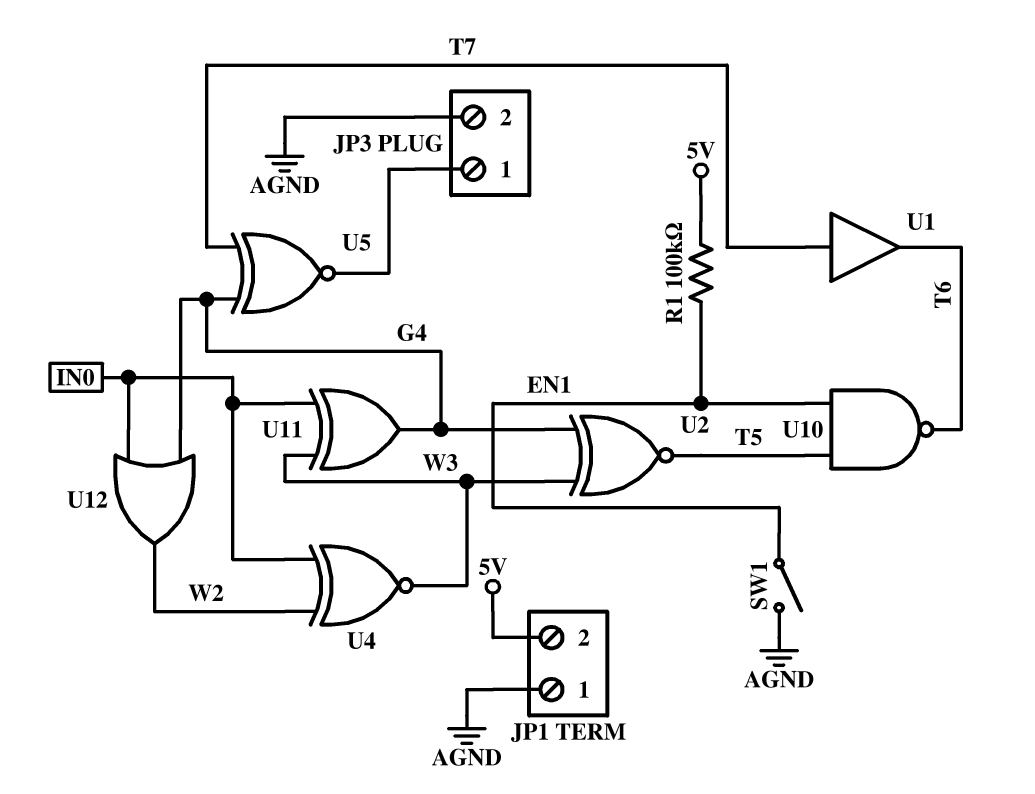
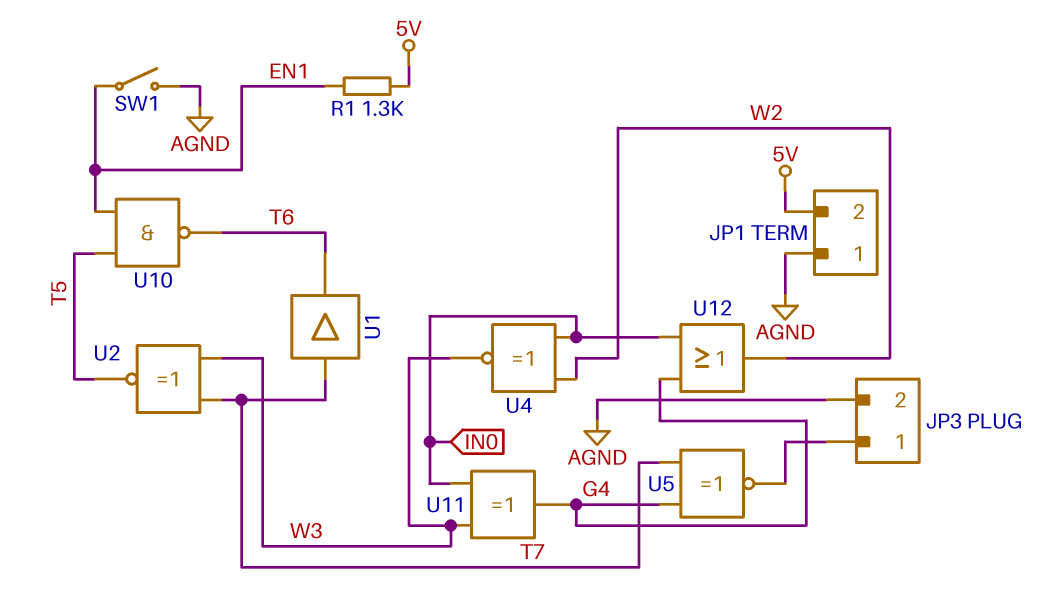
R1: 100k (5V, EN1) -> 1.3k (5V, EN1)
U2: XNOR (in G4, in W3, out T5) -> XNOR (in T7, in W3, out T5)

